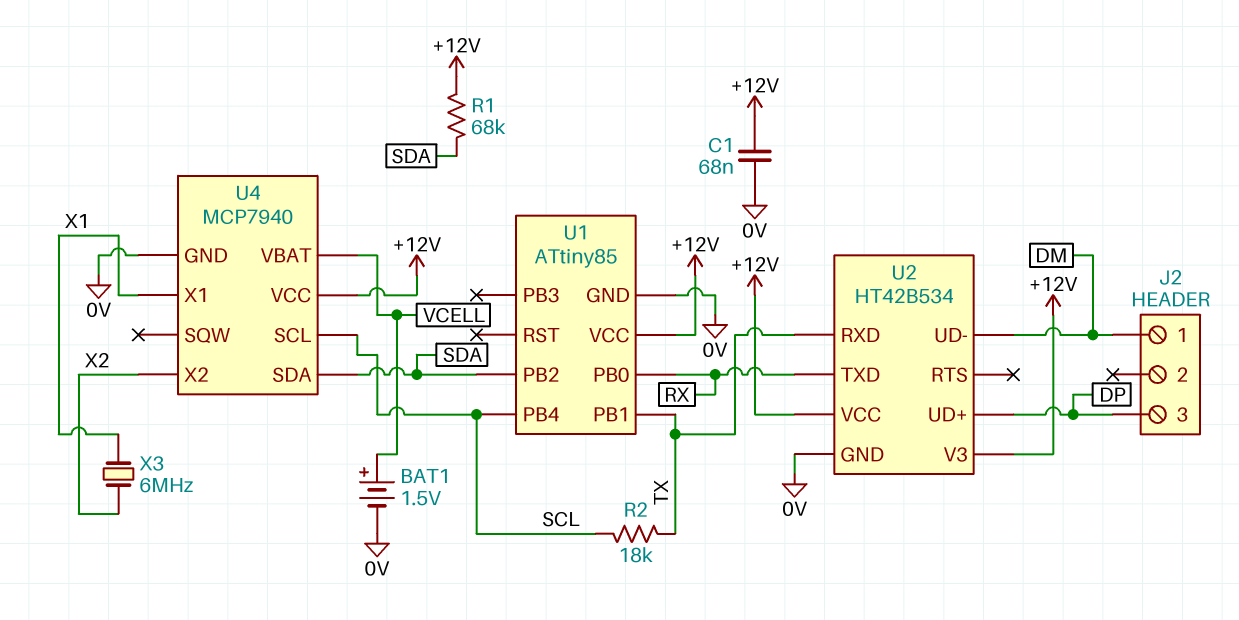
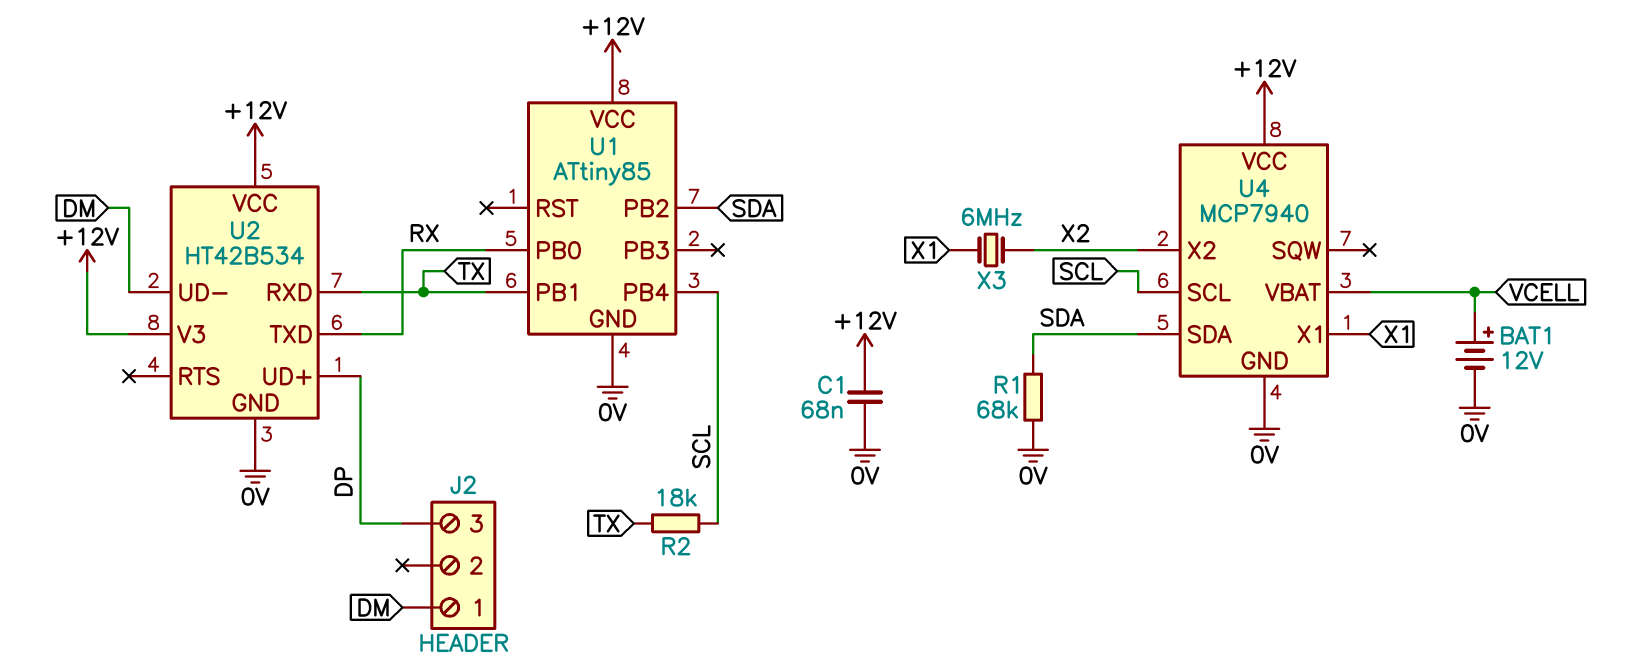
BAT1: 1.5V (plus VCELL, minus 0V) -> 12V (plus VCELL, minus 0V)
R1: 68k (+12V, SDA) -> 68k (0V, SDA)

